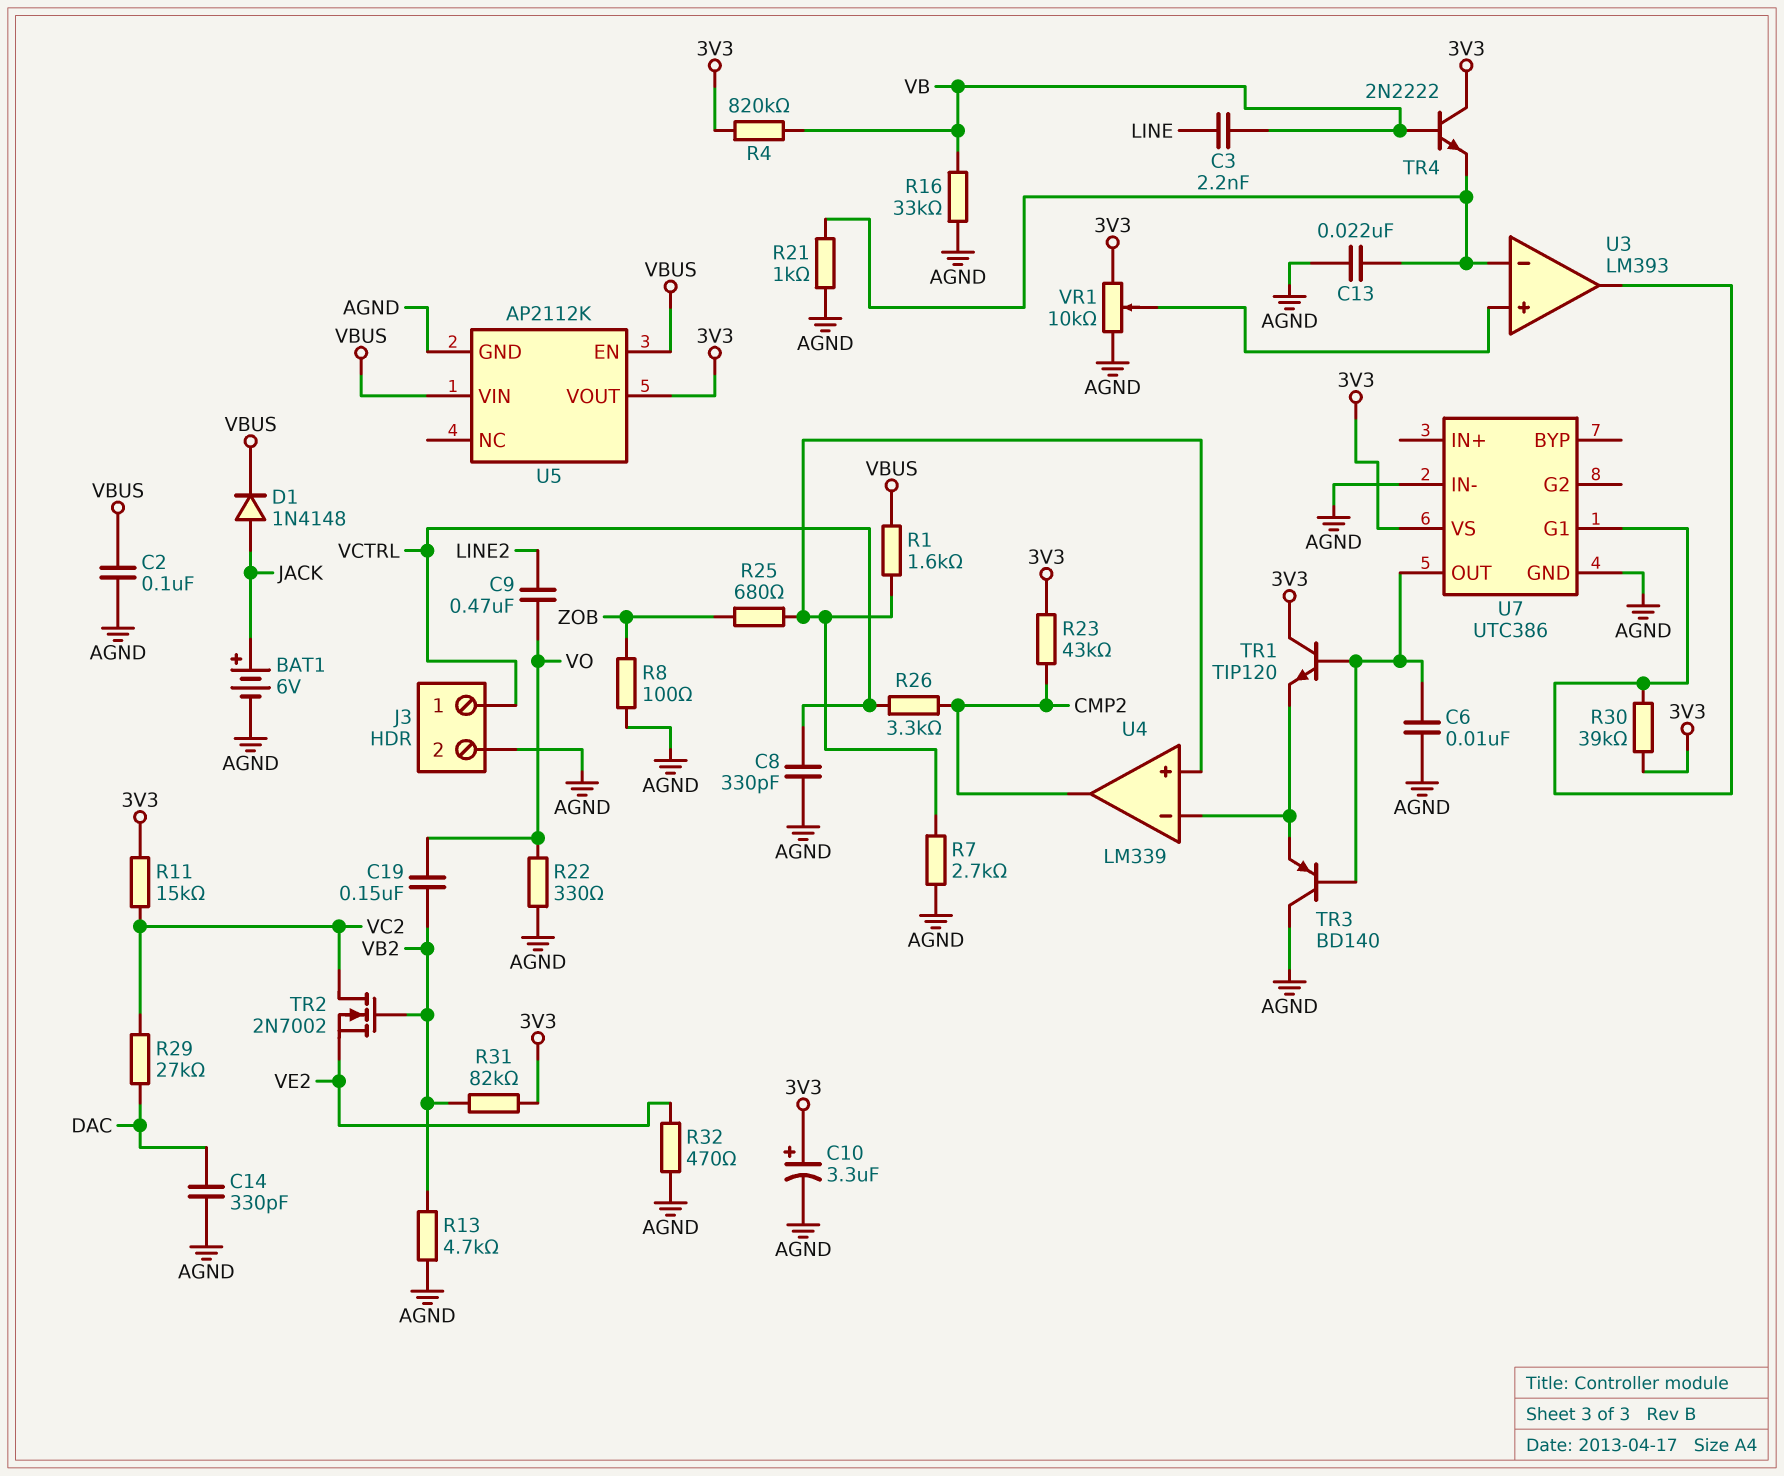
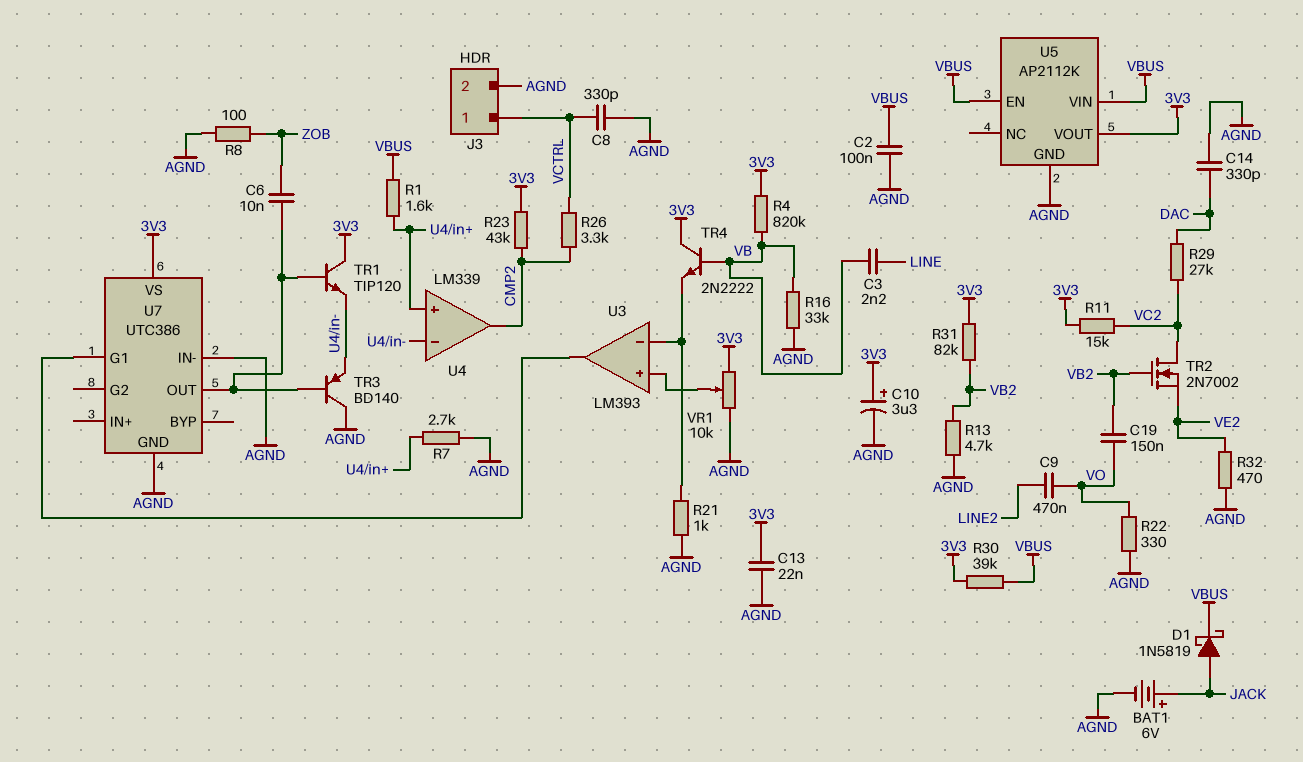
C6: 10nF (AGND, U7/OUT) -> 10nF (U7/OUT, ZOB)
C13: 22nF (AGND, U3/in-) -> 22nF (3V3, AGND)
D1: diode 1N4148 (A JACK, K VBUS) -> schottky 1N5819 (A JACK, K VBUS)
R25: 680 (U4/in+, ZOB) -> none
R30: 39k (3V3, U3/out) -> 39k (3V3, VBUS)

